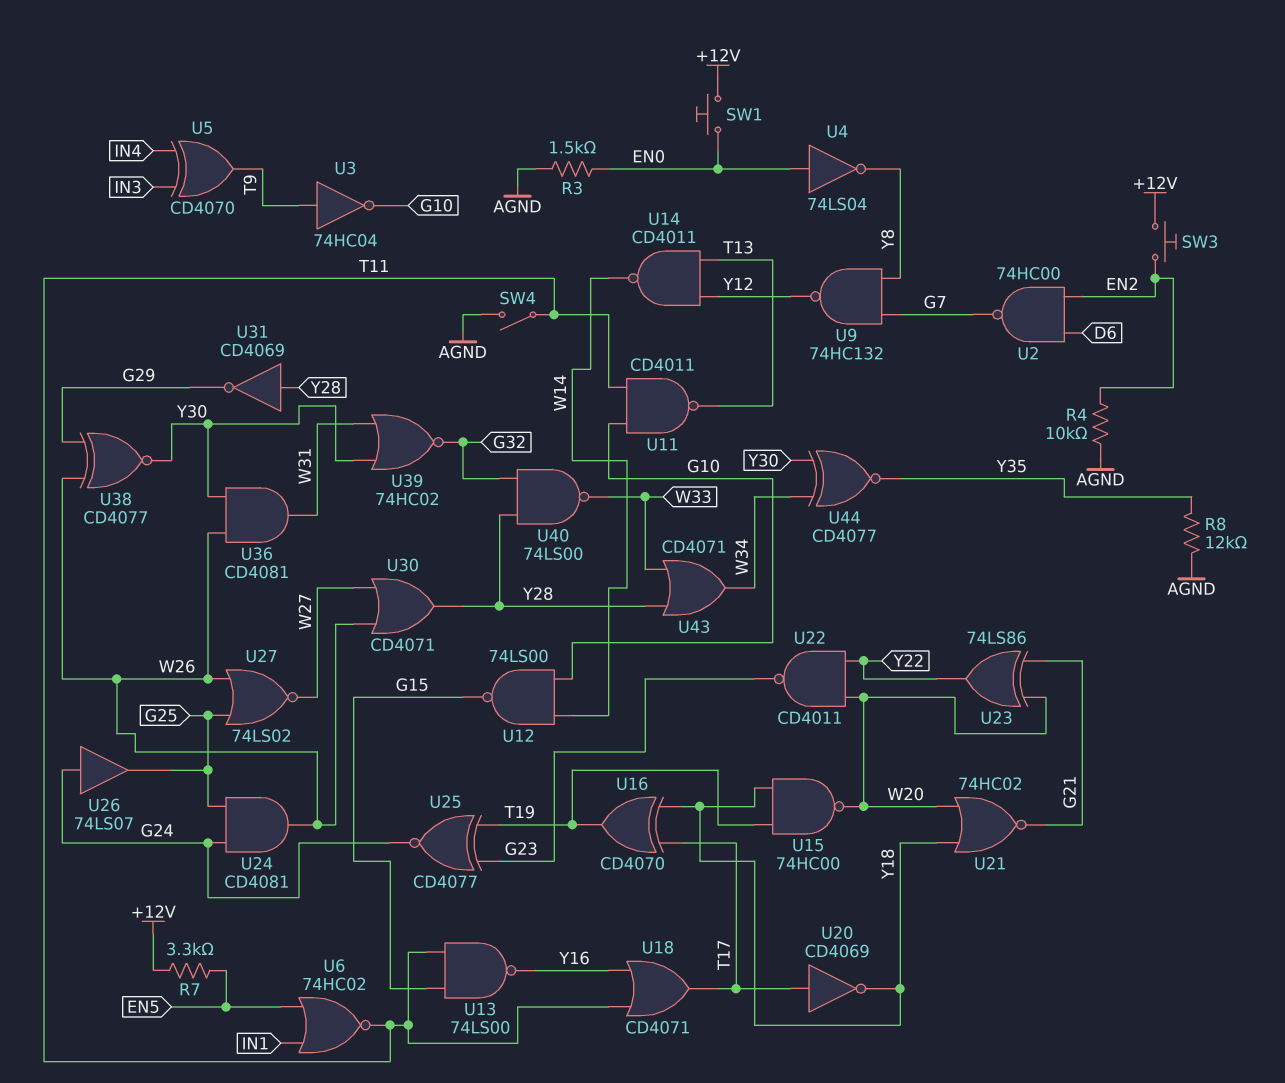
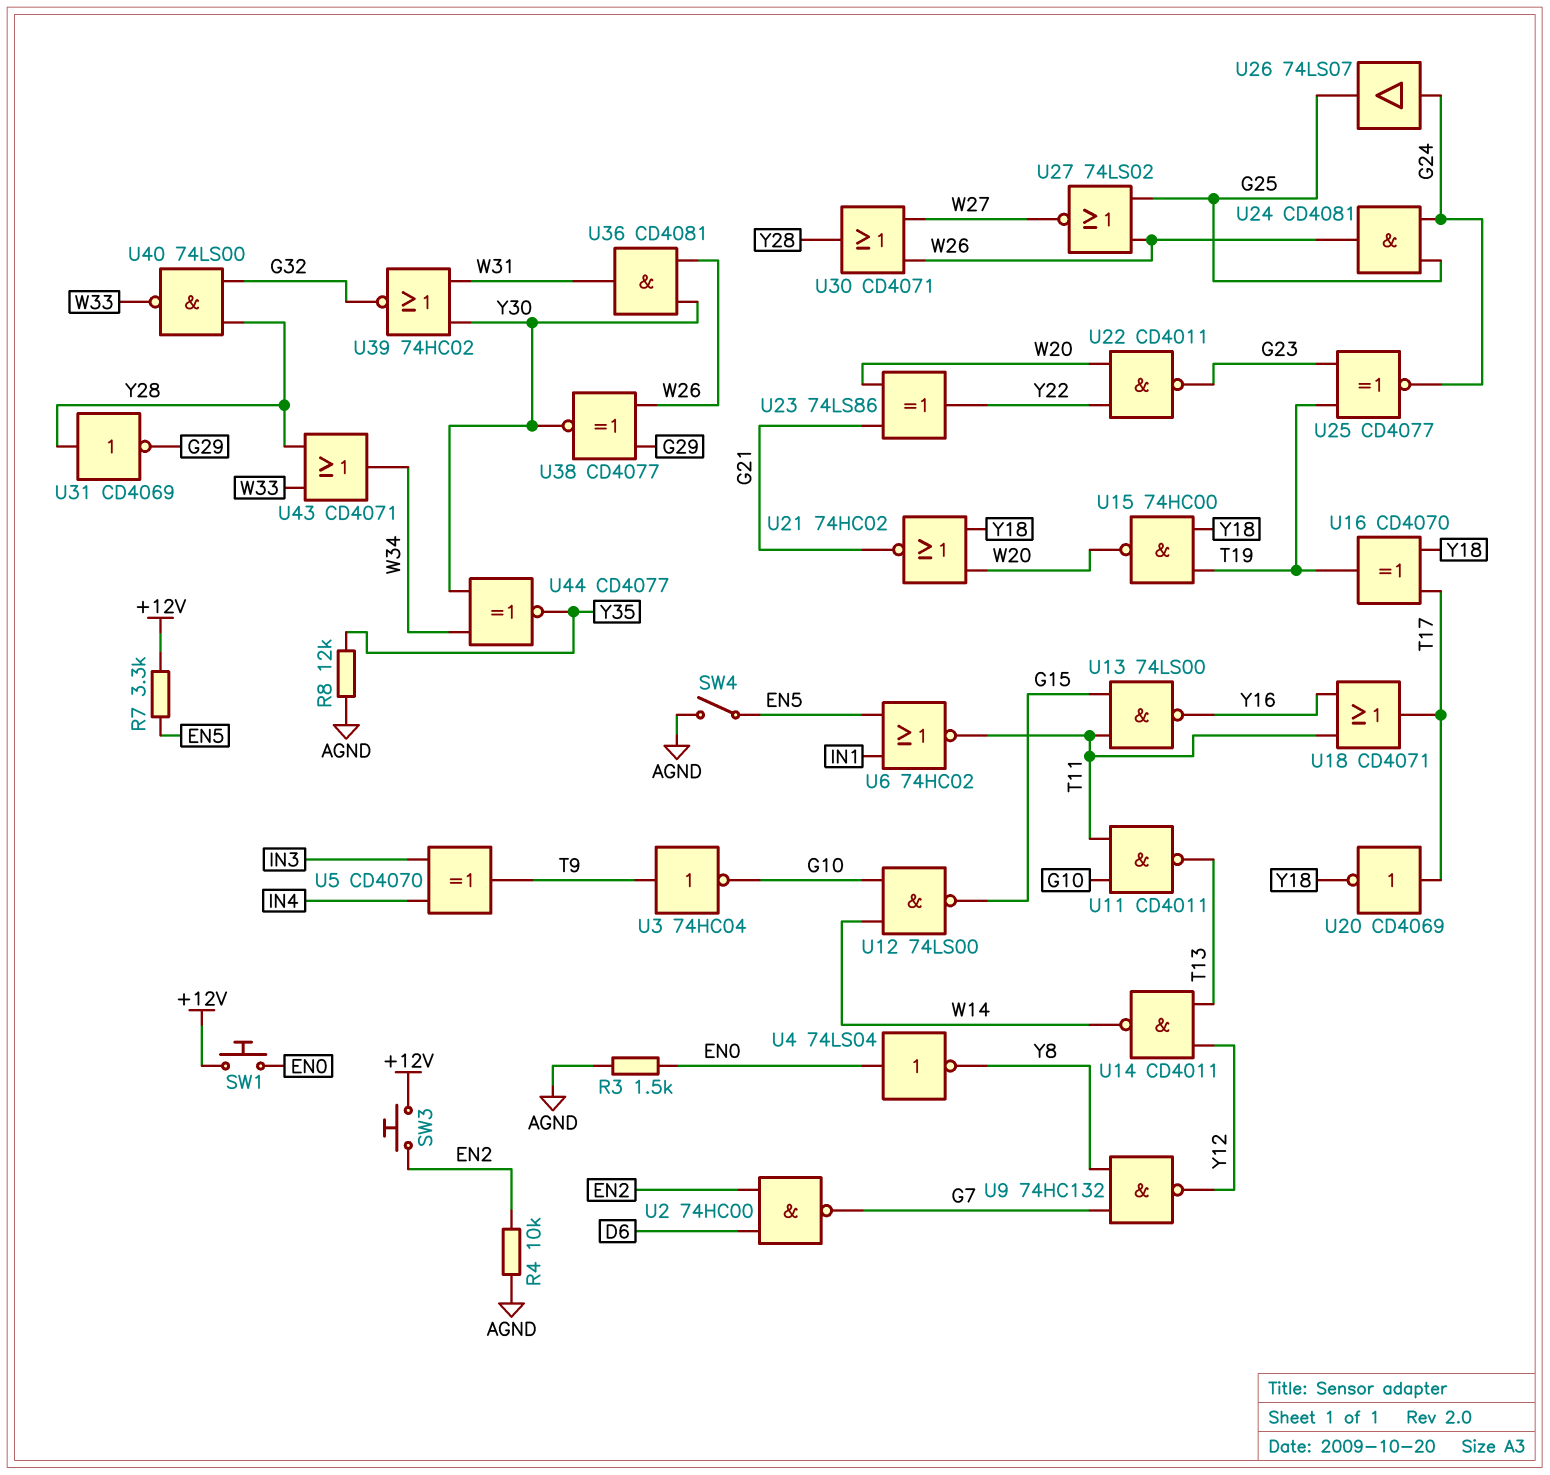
SW4: switch (AGND, T11) -> switch (AGND, EN5)

